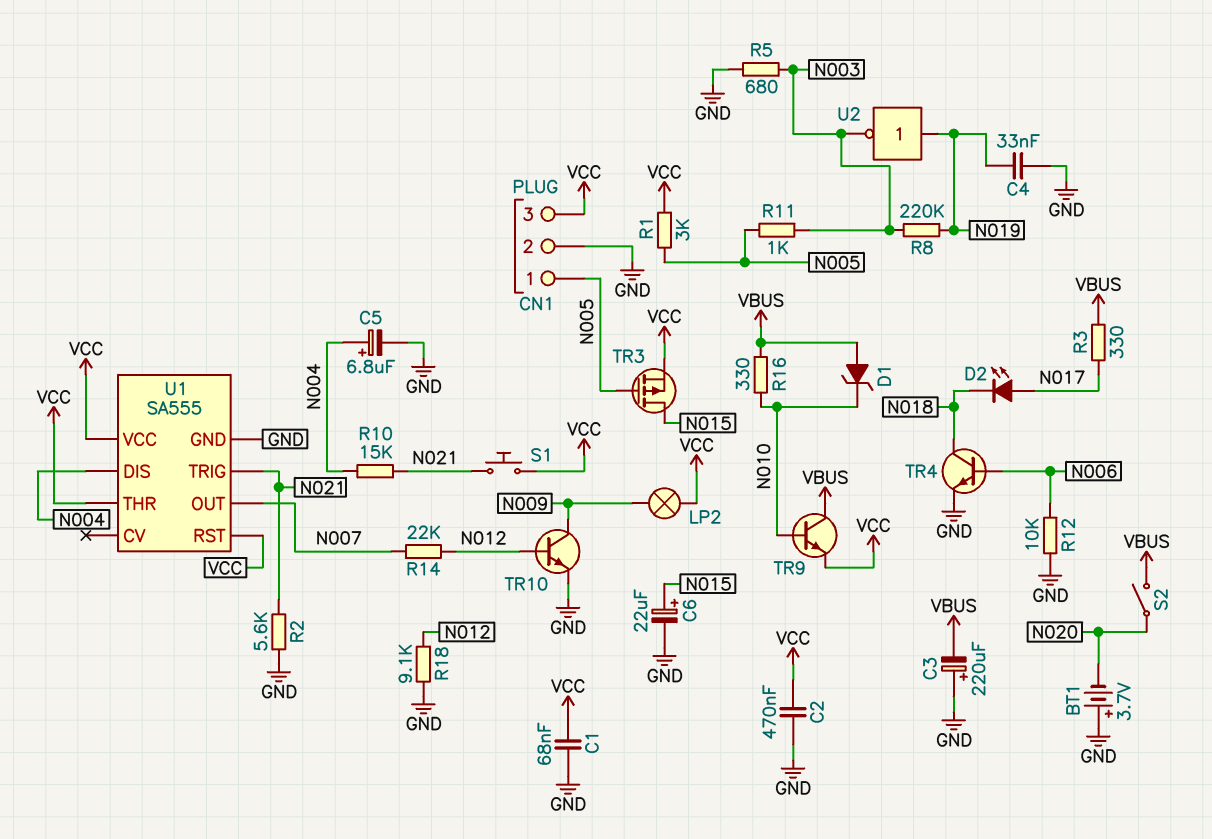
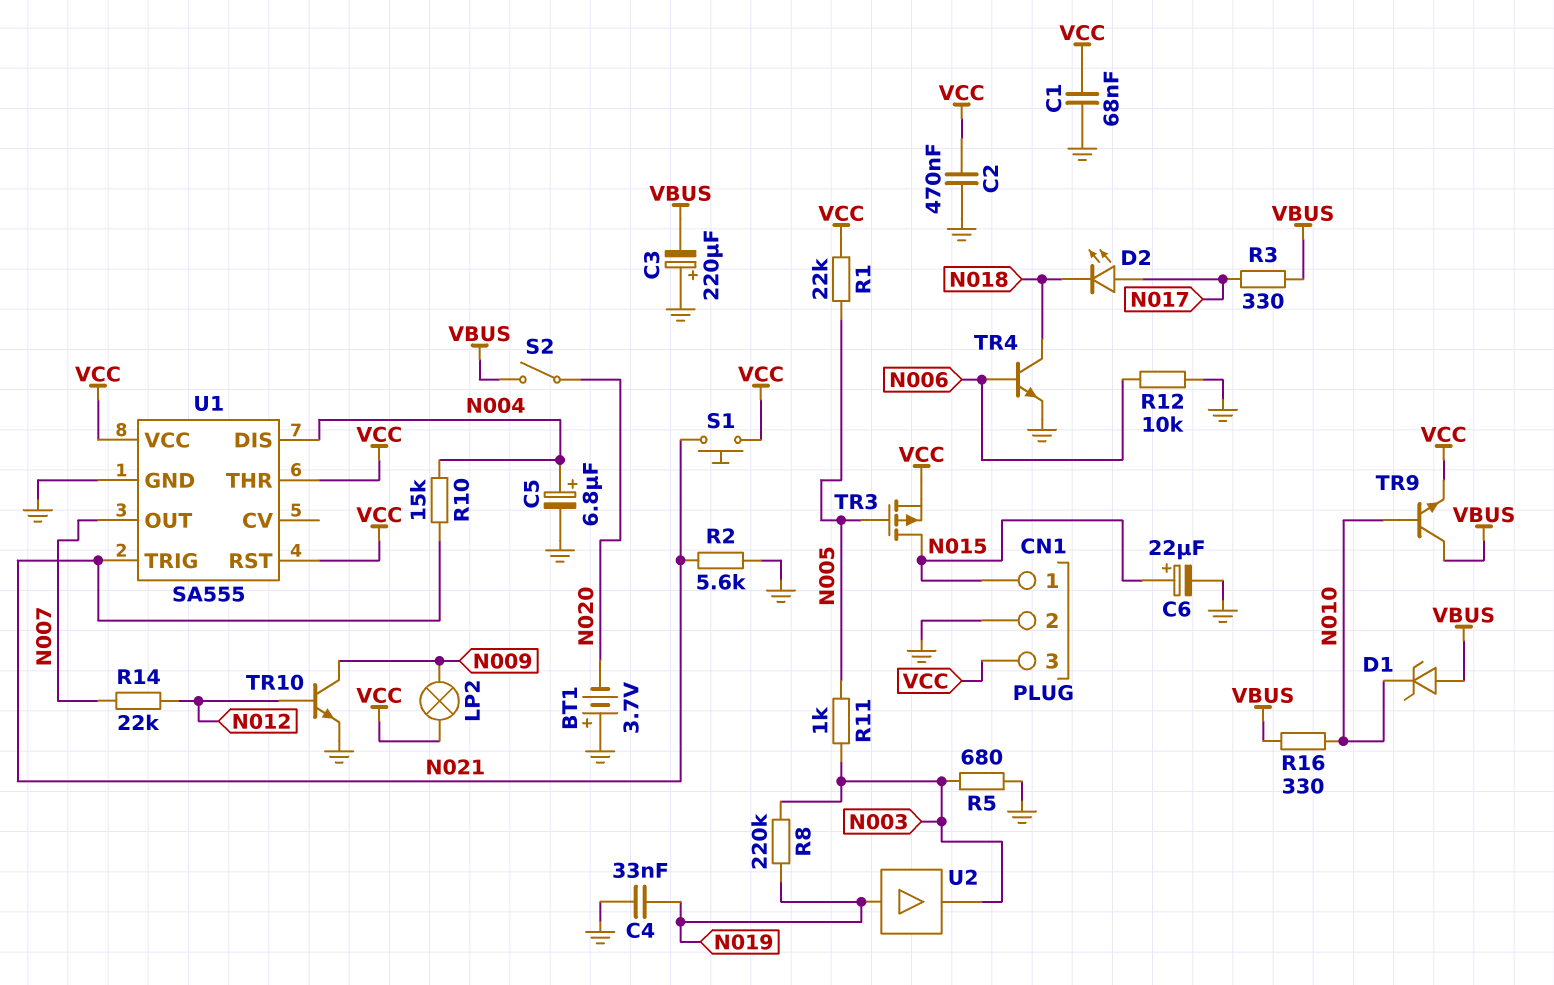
CN1 pin 1: N005 -> N015
R1: 3k (N005, VCC) -> 22k (N005, VCC)
R18: 9.1k (GND, N012) -> none
U2: NOT (in N019, out N003) -> buffer (in N019, out N003)

